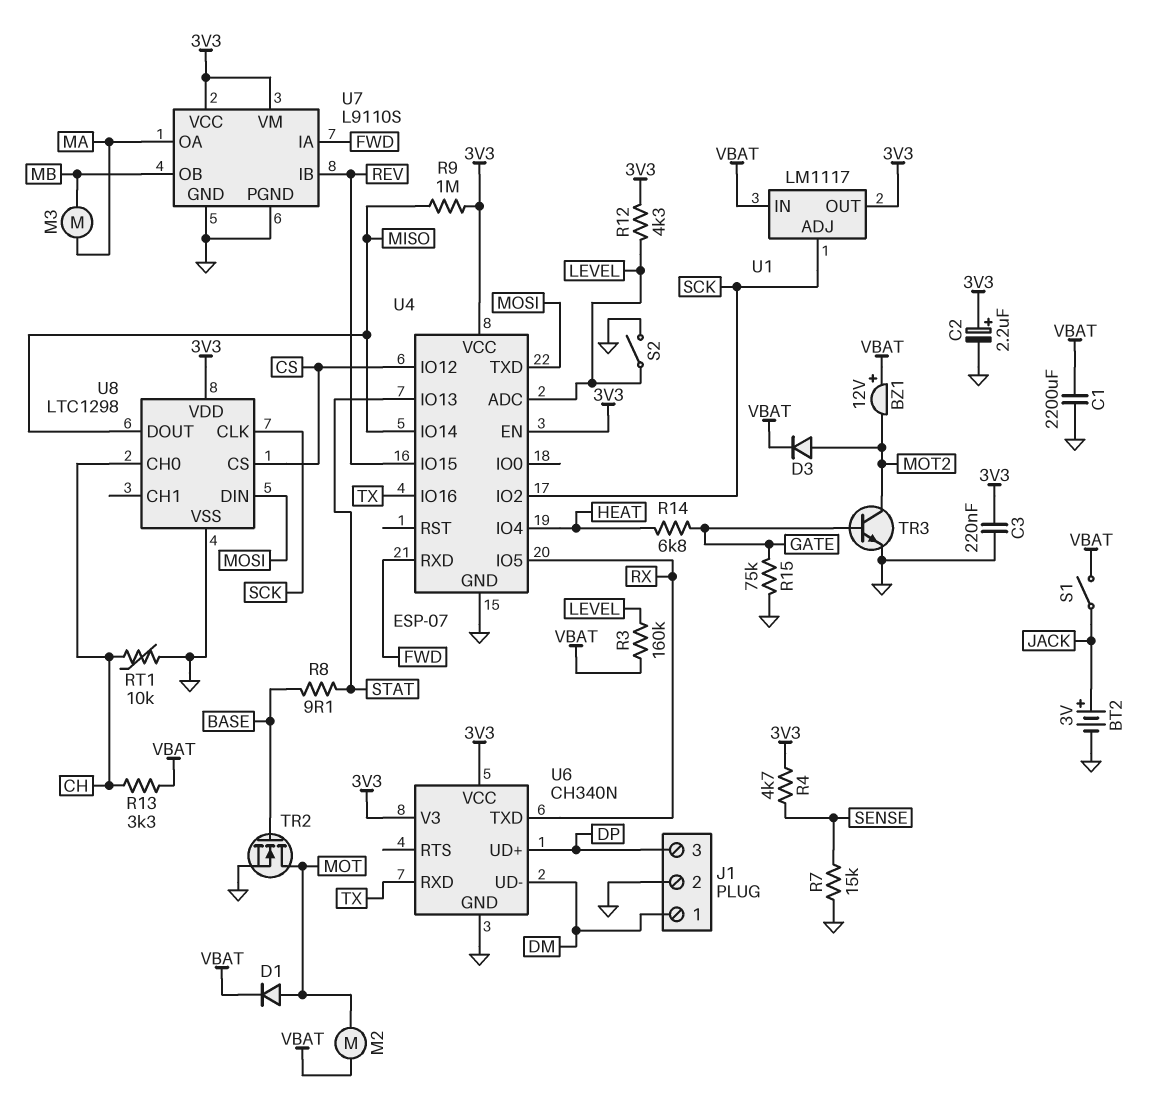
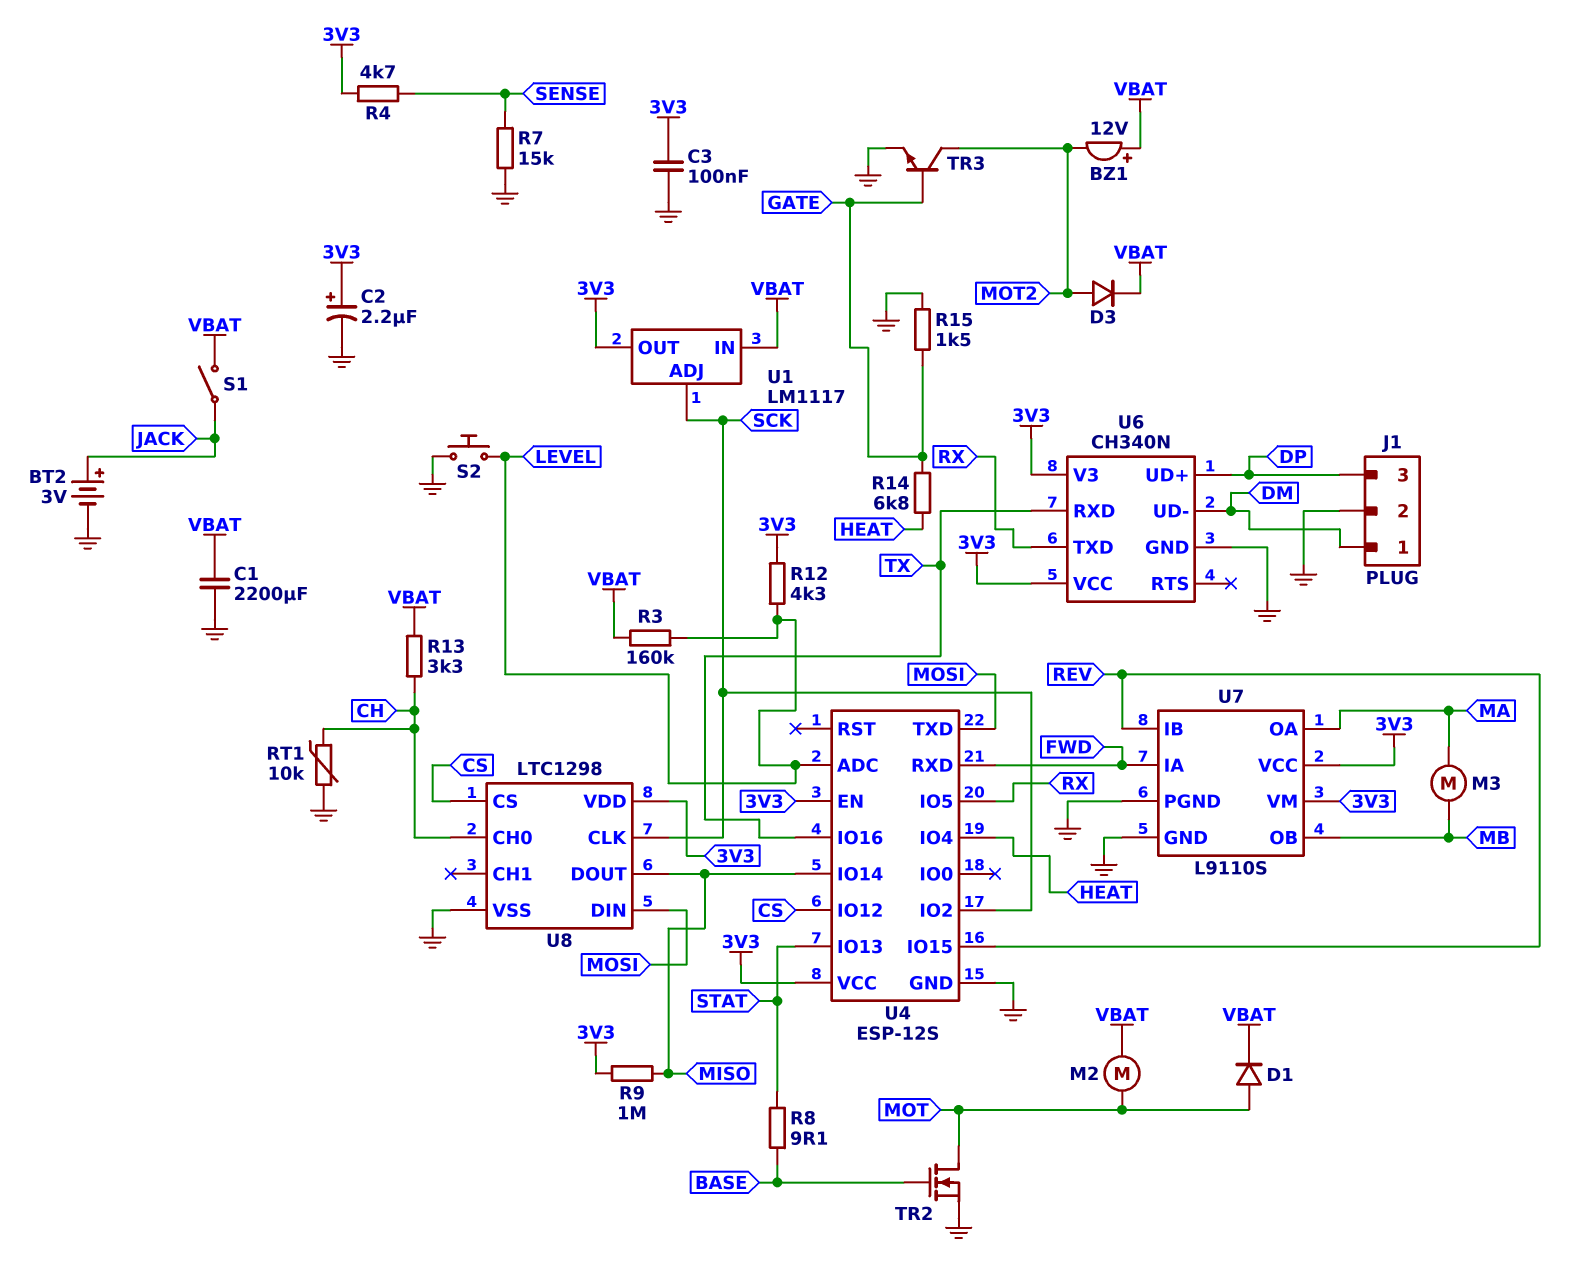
C3: 220nF (3V3, GND) -> 100nF (3V3, GND)
R15: 75k (GATE, GND) -> 1.5k (GATE, GND)
S2: switch (GND, LEVEL) -> button (GND, LEVEL)
U4: ESP-07 -> ESP-12S

